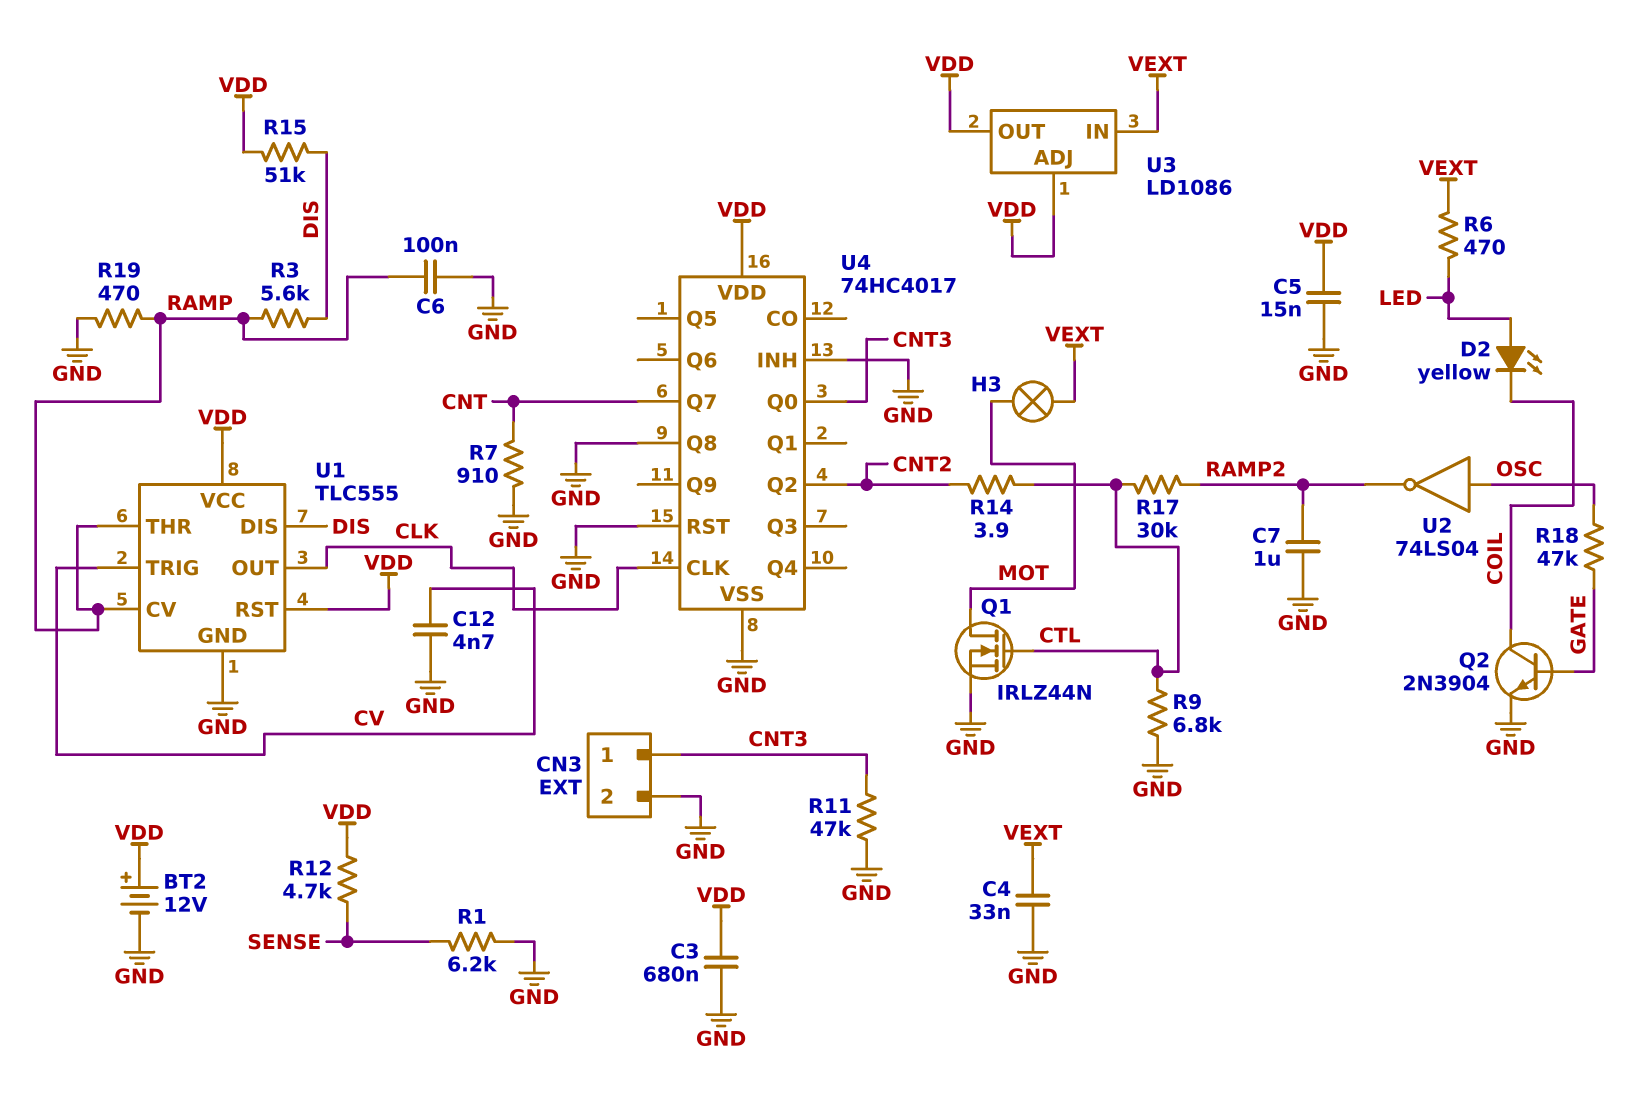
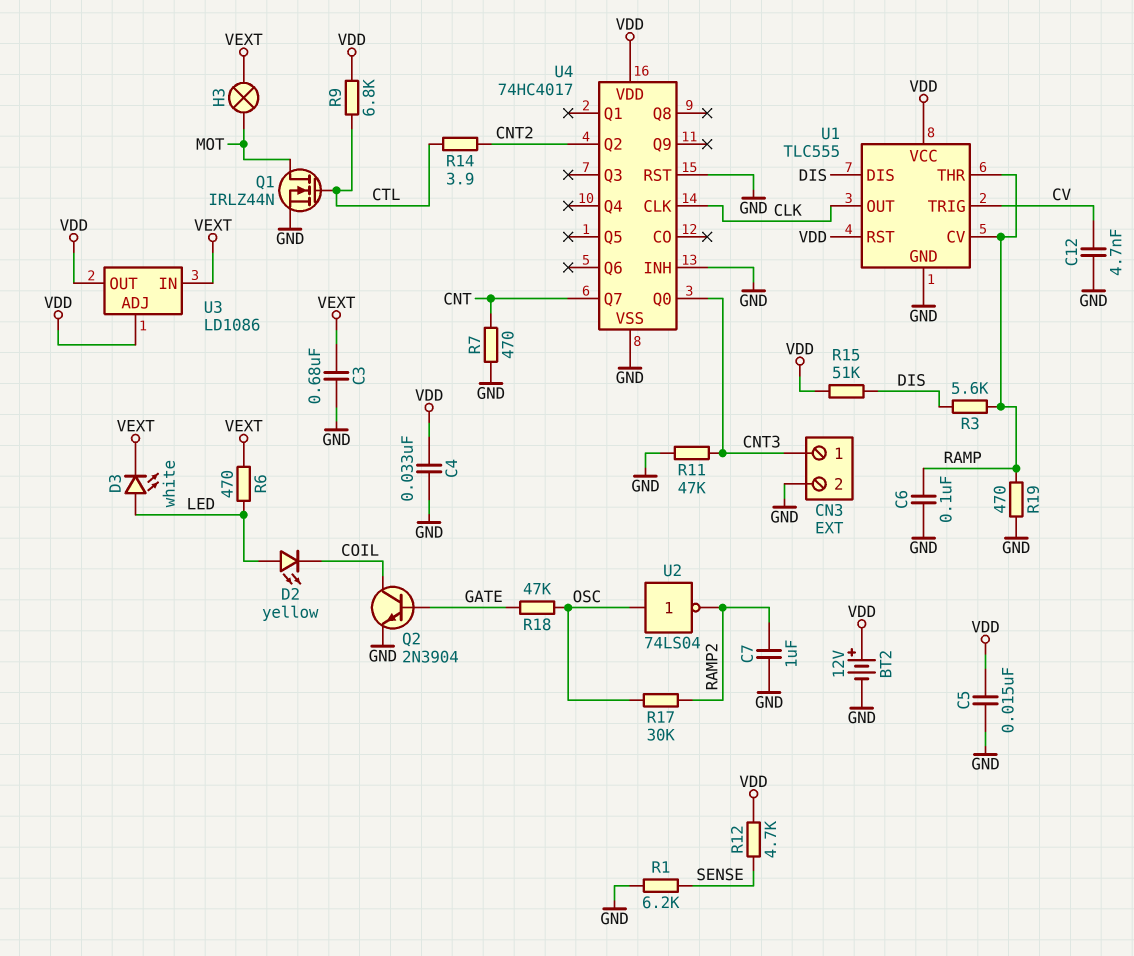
C3: 680nF (GND, VDD) -> 680nF (GND, VEXT)
C4: 33nF (GND, VEXT) -> 33nF (GND, VDD)
D3: none -> LED white (A LED, K VEXT)
R7: 910 (CNT, GND) -> 470 (CNT, GND)
R9: 6.8k (CTL, GND) -> 6.8k (CTL, VDD)
R17: 30k (CTL, RAMP2) -> 30k (OSC, RAMP2)
U4 pin Q8: GND -> none

